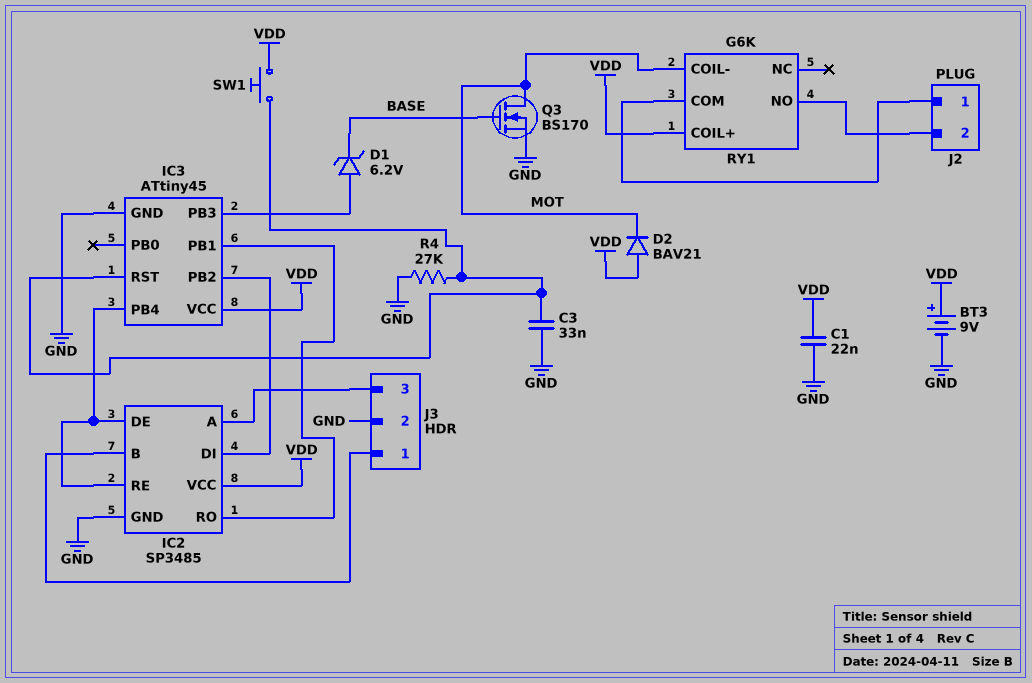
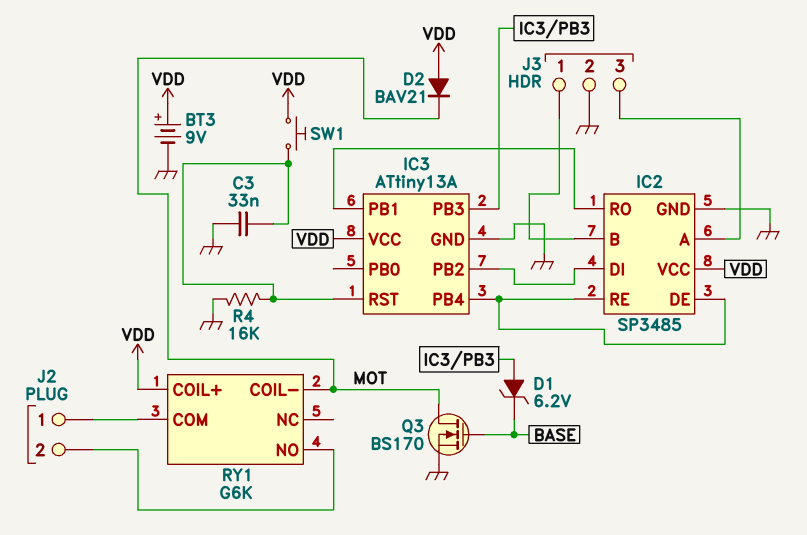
C1: 22nF (GND, VDD) -> none
IC3: ATtiny45 -> ATtiny13A
R4: 27k (GND, IC3/RST) -> 16k (GND, IC3/RST)

